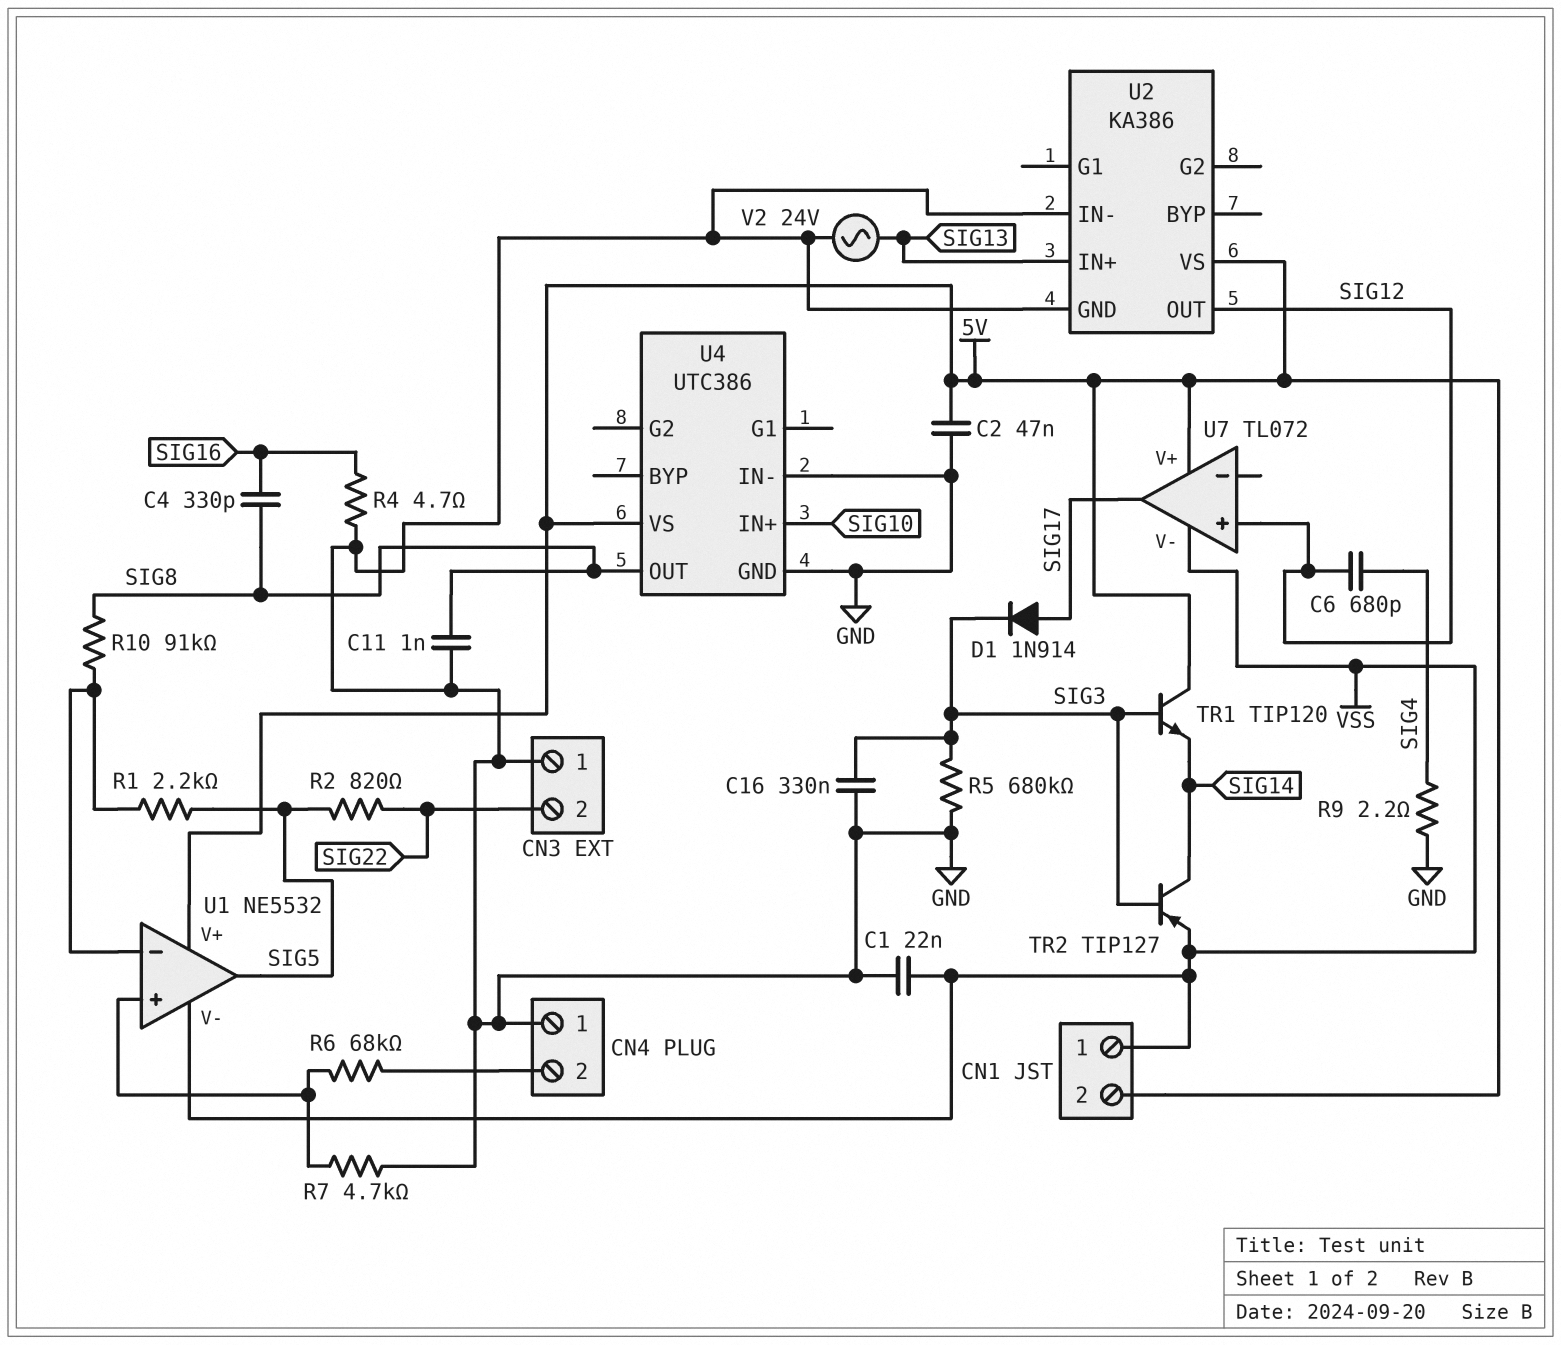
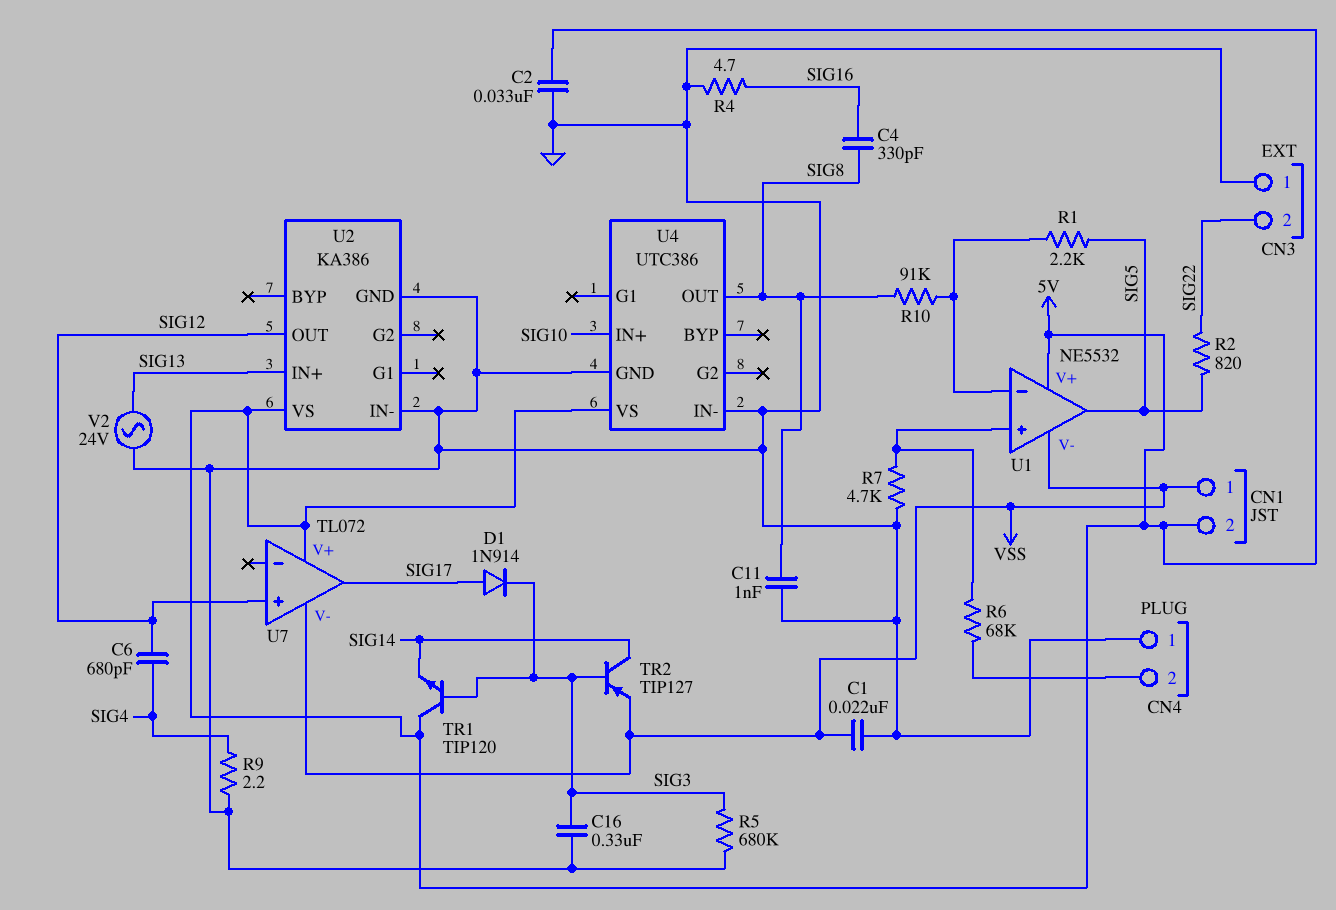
C2: 47nF (5V, GND) -> 33nF (5V, GND)

